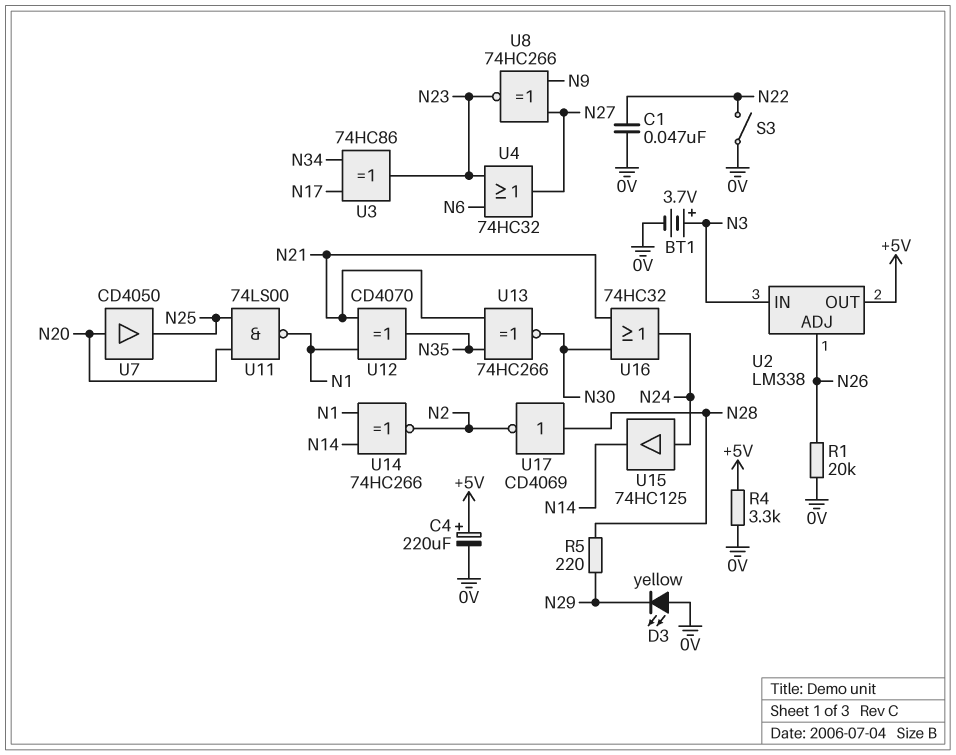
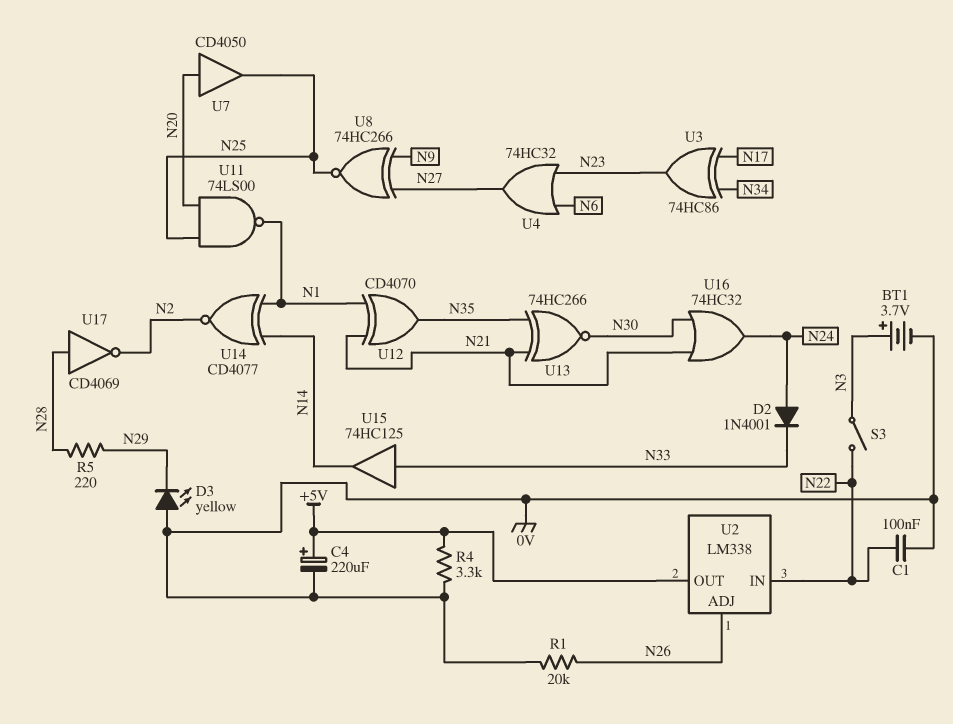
C1: 47nF (0V, N22) -> 100nF (0V, N22)
D2: none -> diode 1N4001 (A N24, K N33)
S3: switch (0V, N22) -> switch (N3, N22)
U2 pin IN: N3 -> N22
U8: XNOR 74HC266 (in N9, in N27, out N23) -> XNOR 74HC266 (in N9, in N27, out N25)
U14: XNOR 74HC266 (in N1, in N14, out N2) -> XNOR CD4077 (in N1, in N14, out N2)
U15: buffer 74HC125 (in N24, out N14) -> buffer 74HC125 (in N33, out N14)

